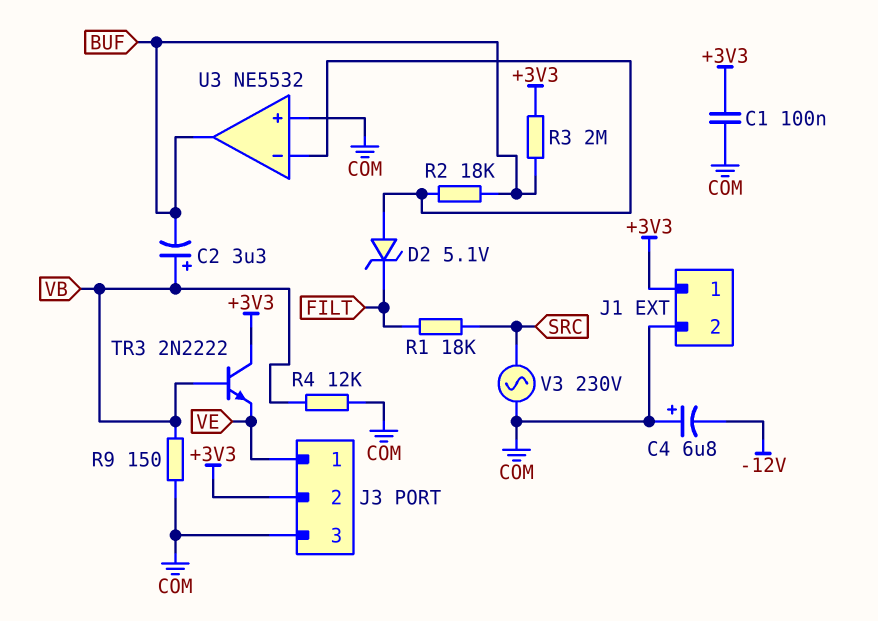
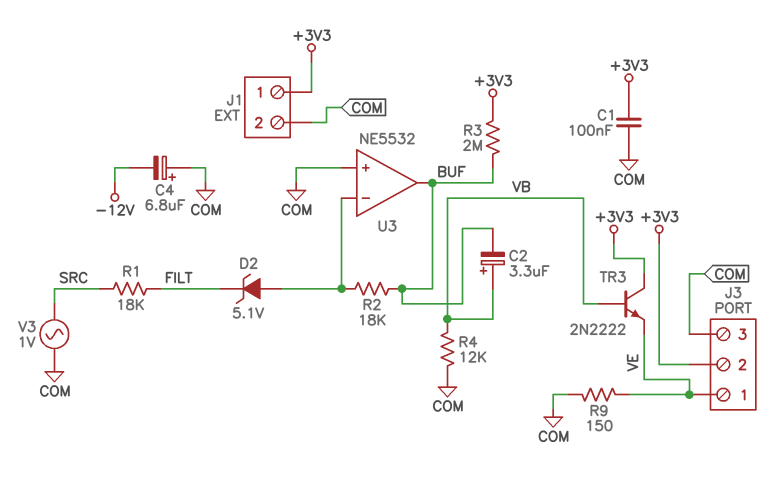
R9: 150 (COM, VB) -> 150 (COM, VE)
V3: AC 230V (COM, SRC) -> AC 1V (COM, SRC)

